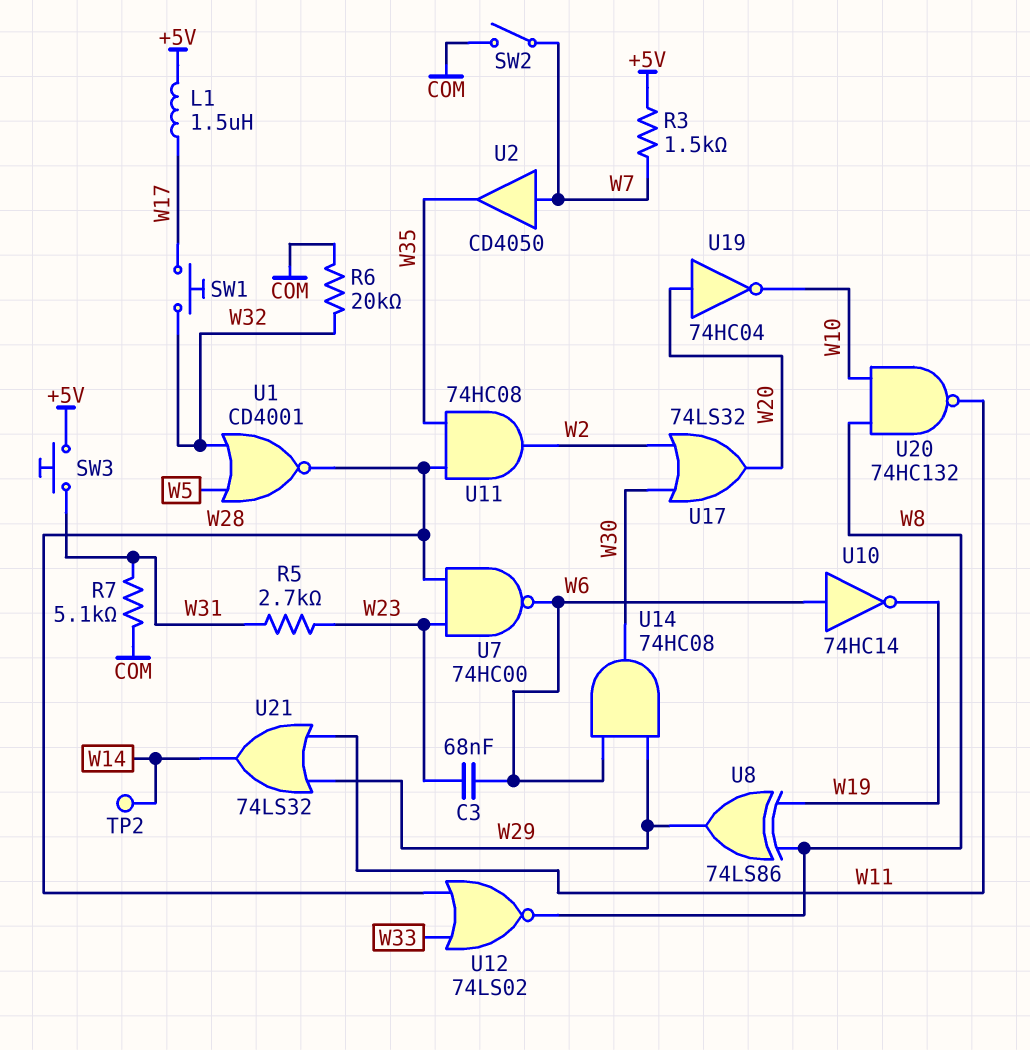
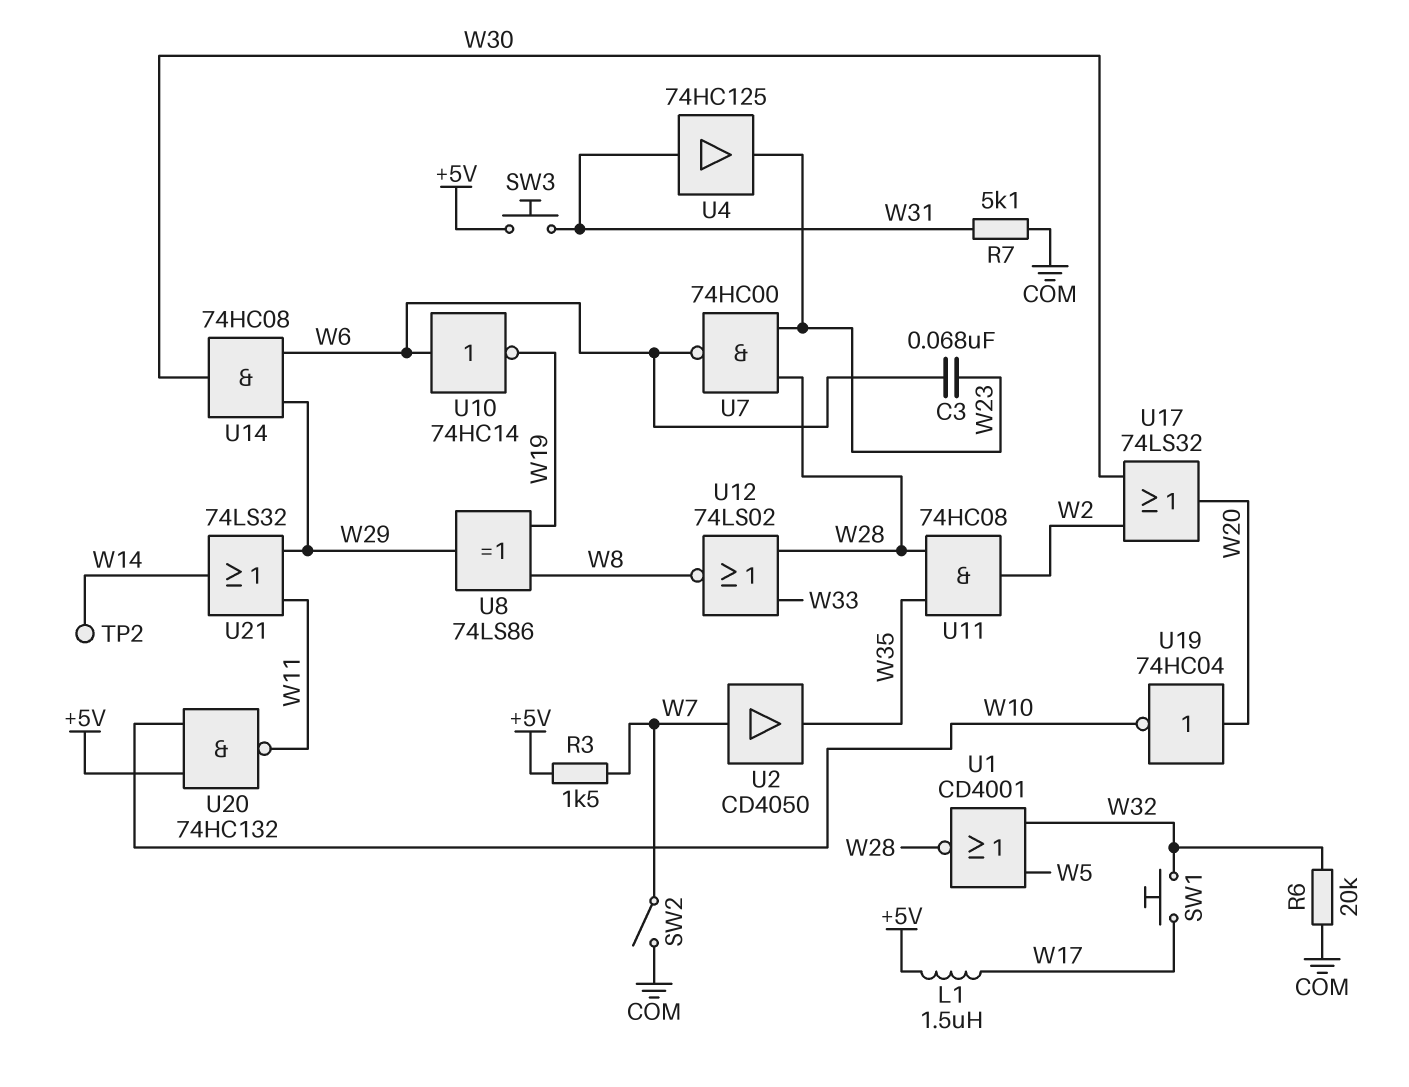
R5: 2.7k (W23, W31) -> none
U4: none -> buffer 74HC125 (in W31, out W23)
U20: NAND 74HC132 (in W8, in W10, out W11) -> NAND 74HC132 (in +5V, in W10, out W11)

